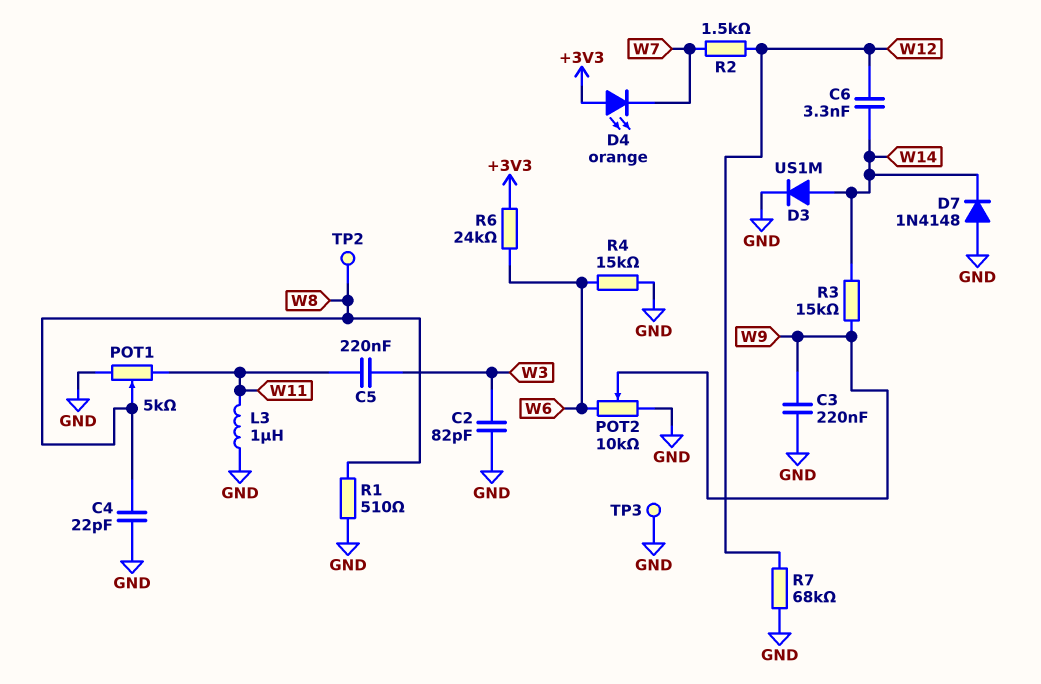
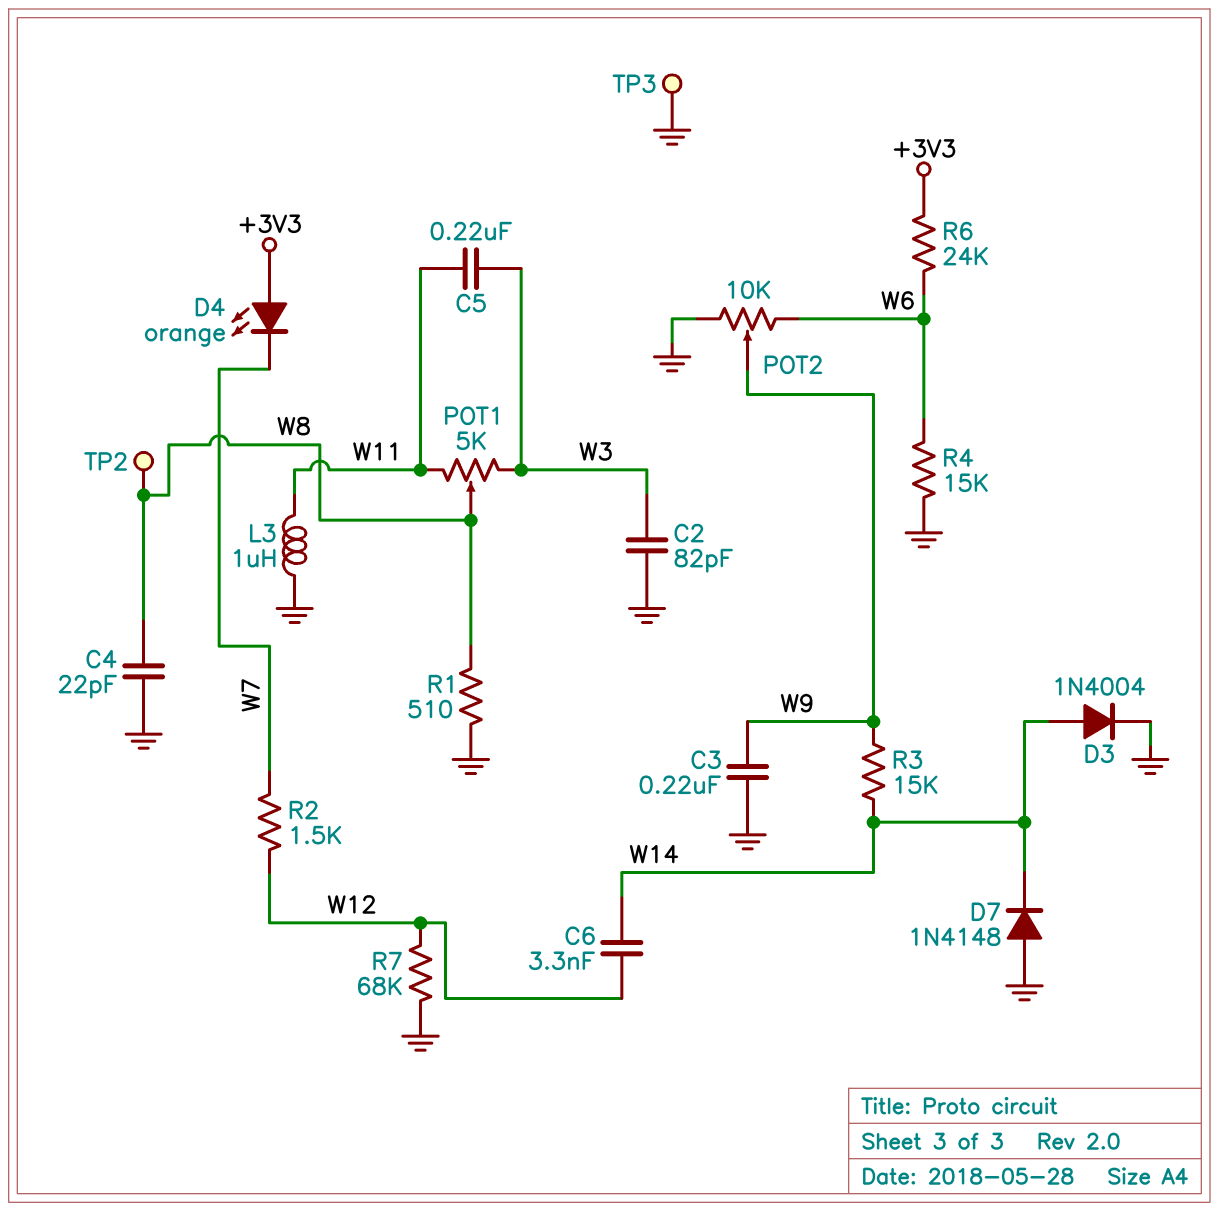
D3: diode US1M (A W14, K GND) -> diode 1N4004 (A W14, K GND)
POT1: 5k (GND, W11, wiper W8) -> 5k (W3, W11, wiper W8)

